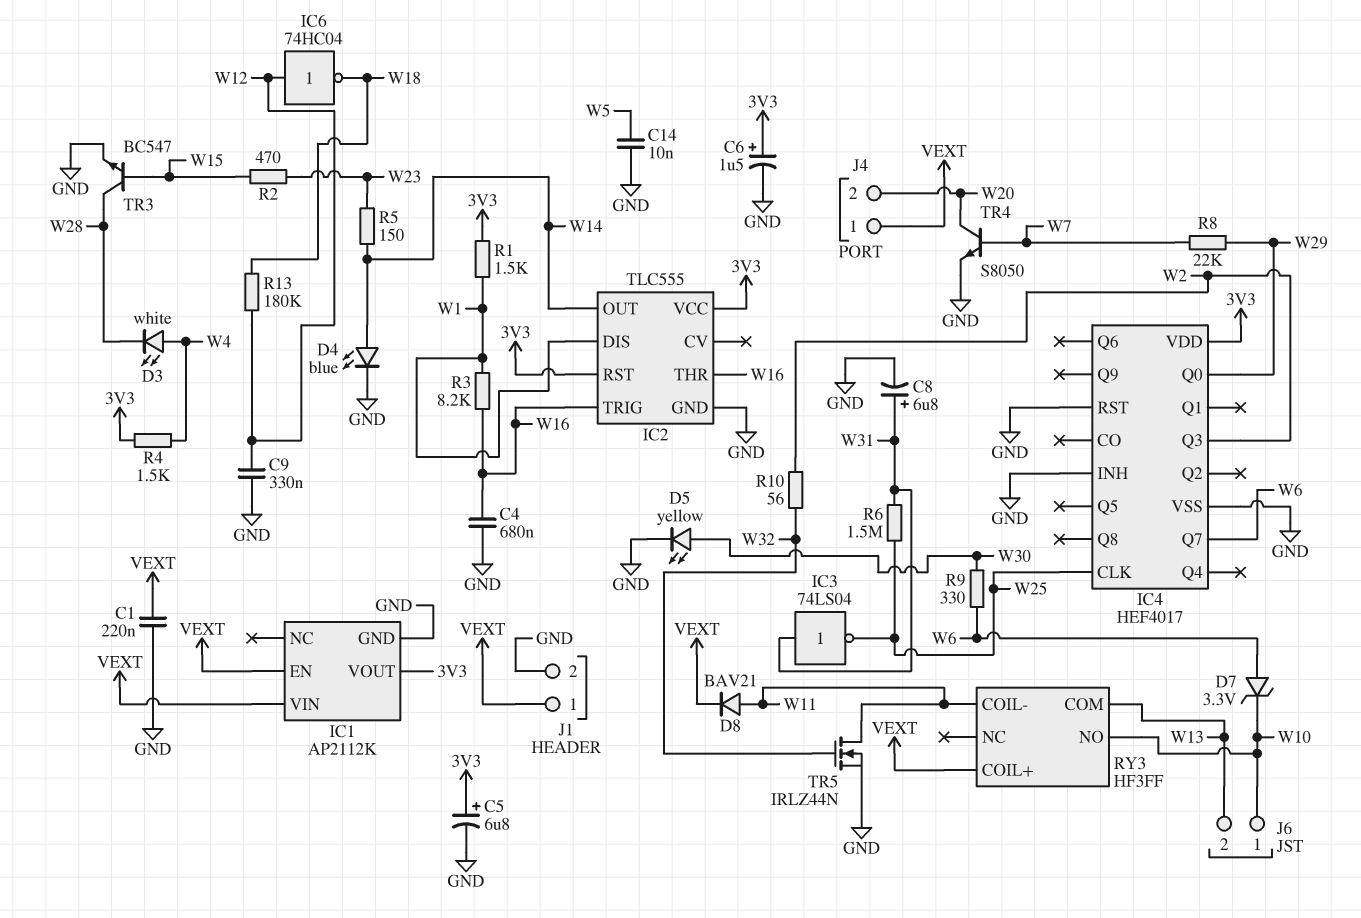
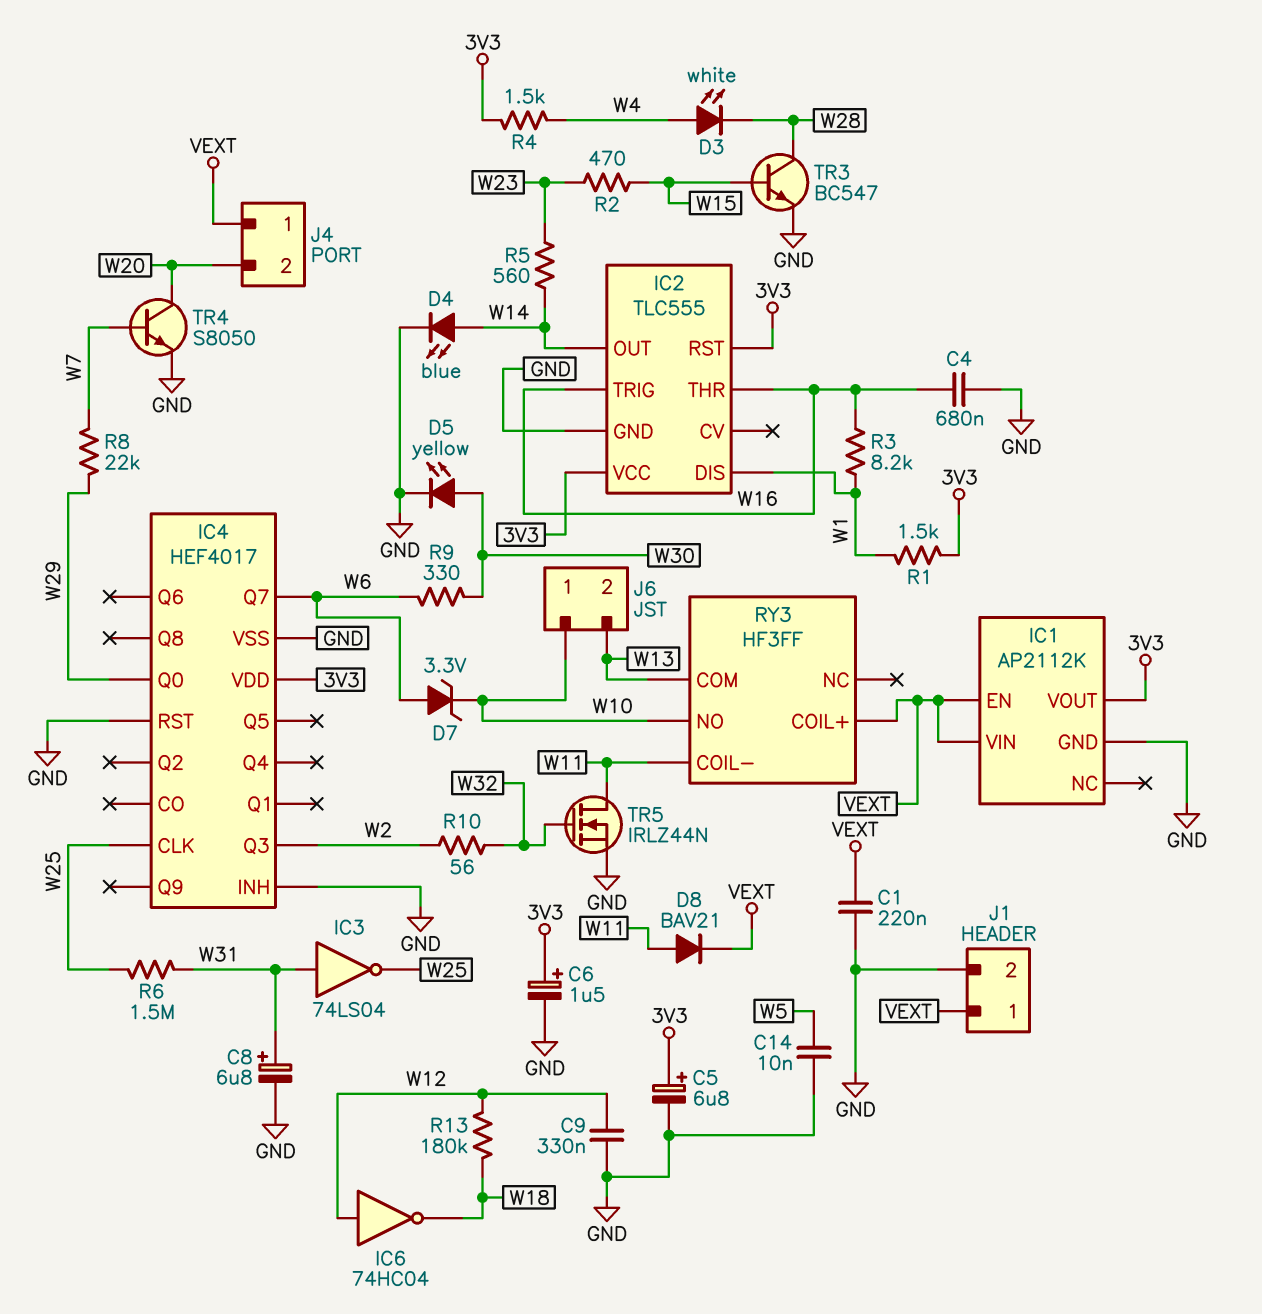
R5: 150 (W14, W23) -> 560 (W14, W23)

